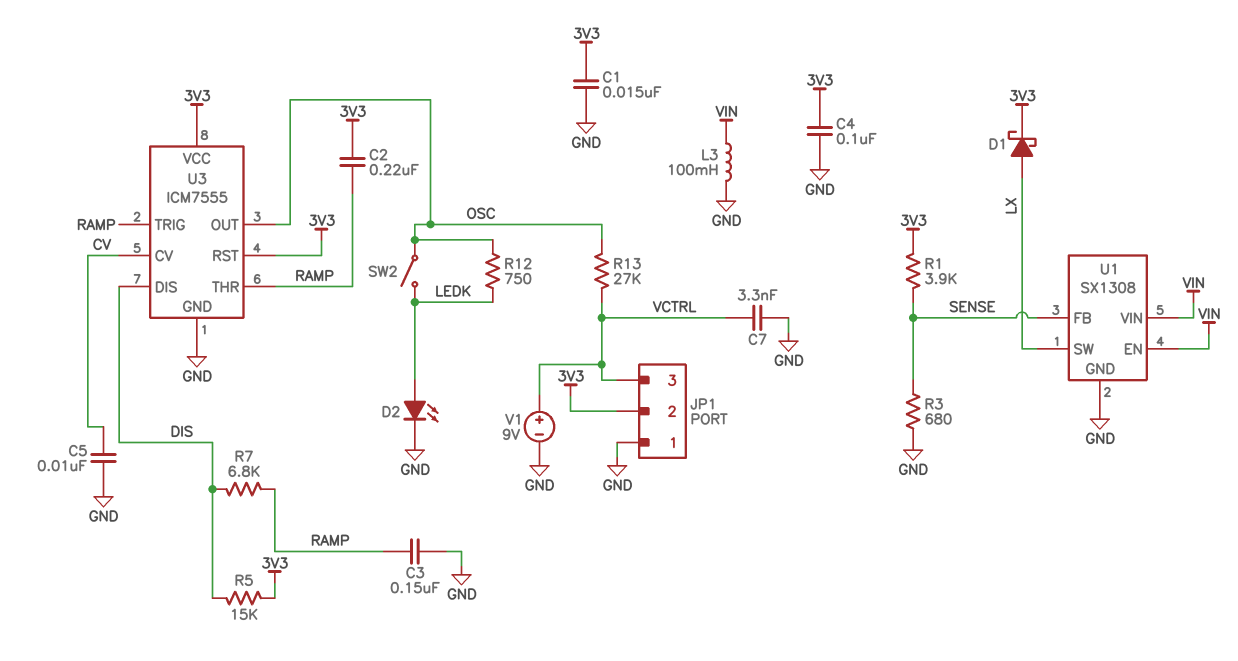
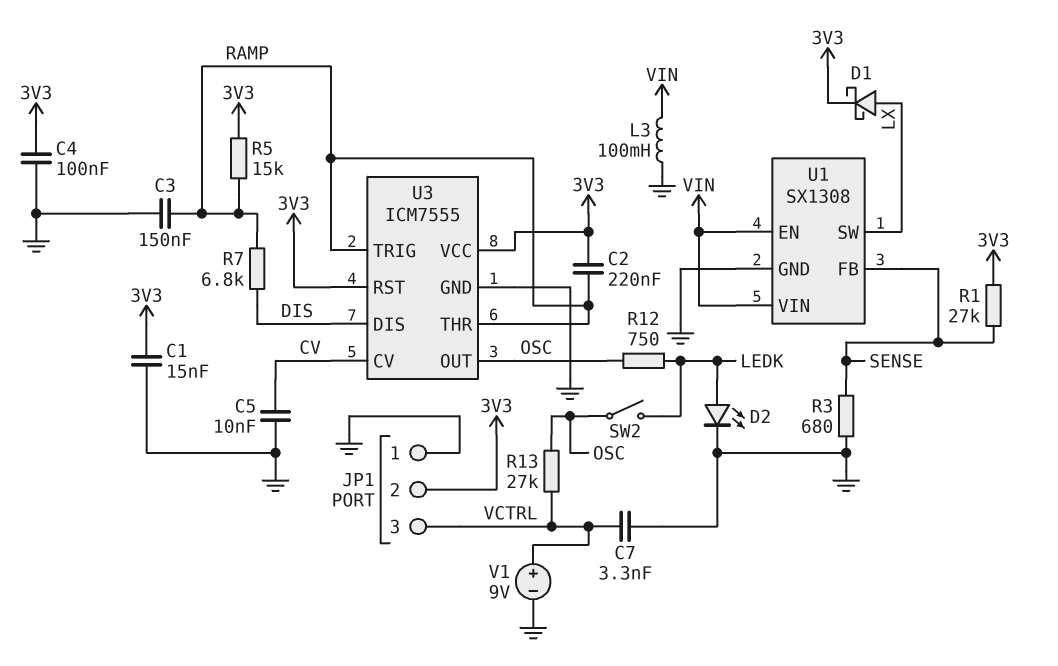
R1: 3.9k (3V3, SENSE) -> 27k (3V3, SENSE)
R5: 15k (3V3, DIS) -> 15k (3V3, RAMP)

